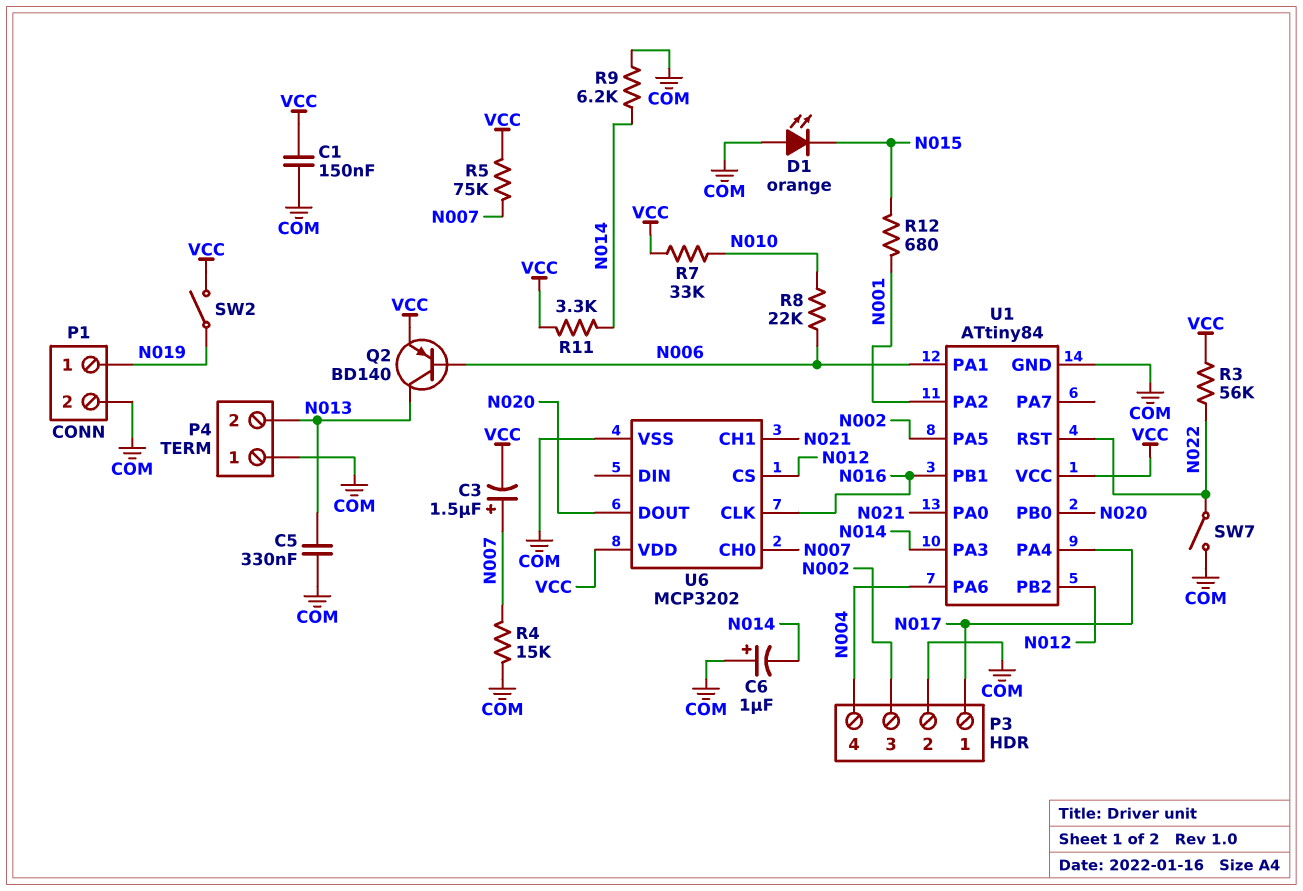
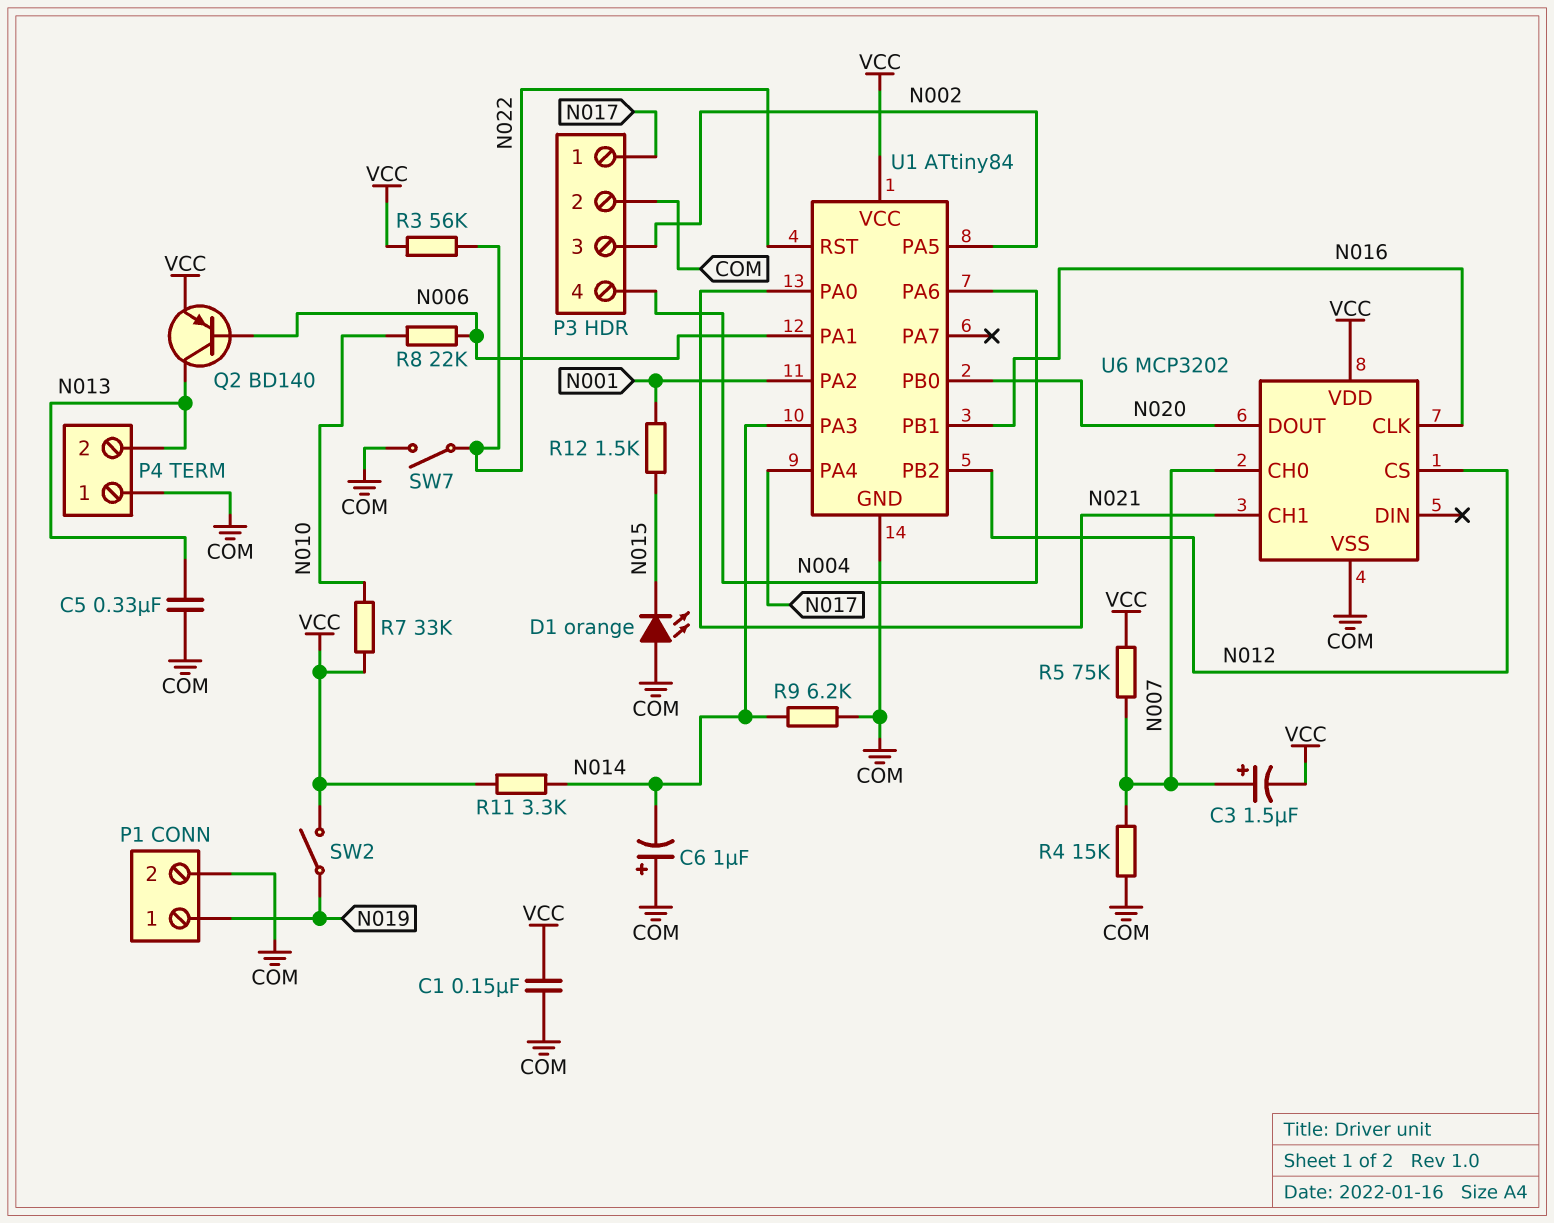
R12: 680 (N001, N015) -> 1.5k (N001, N015)

